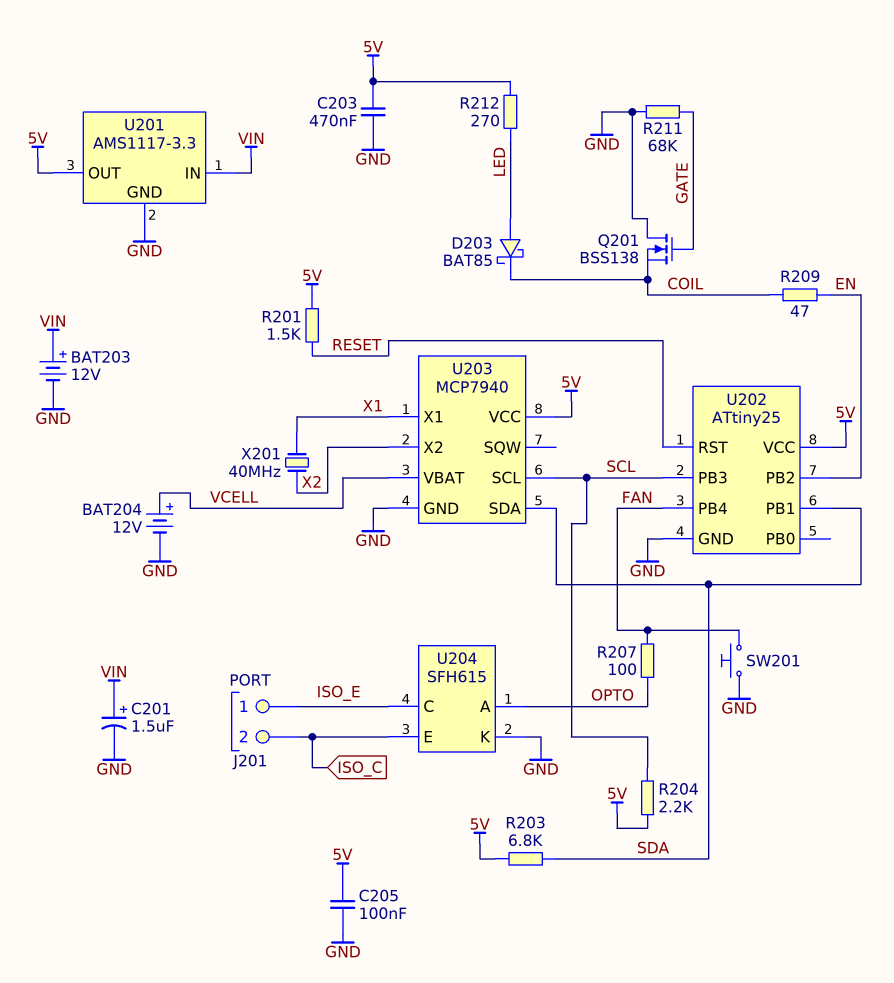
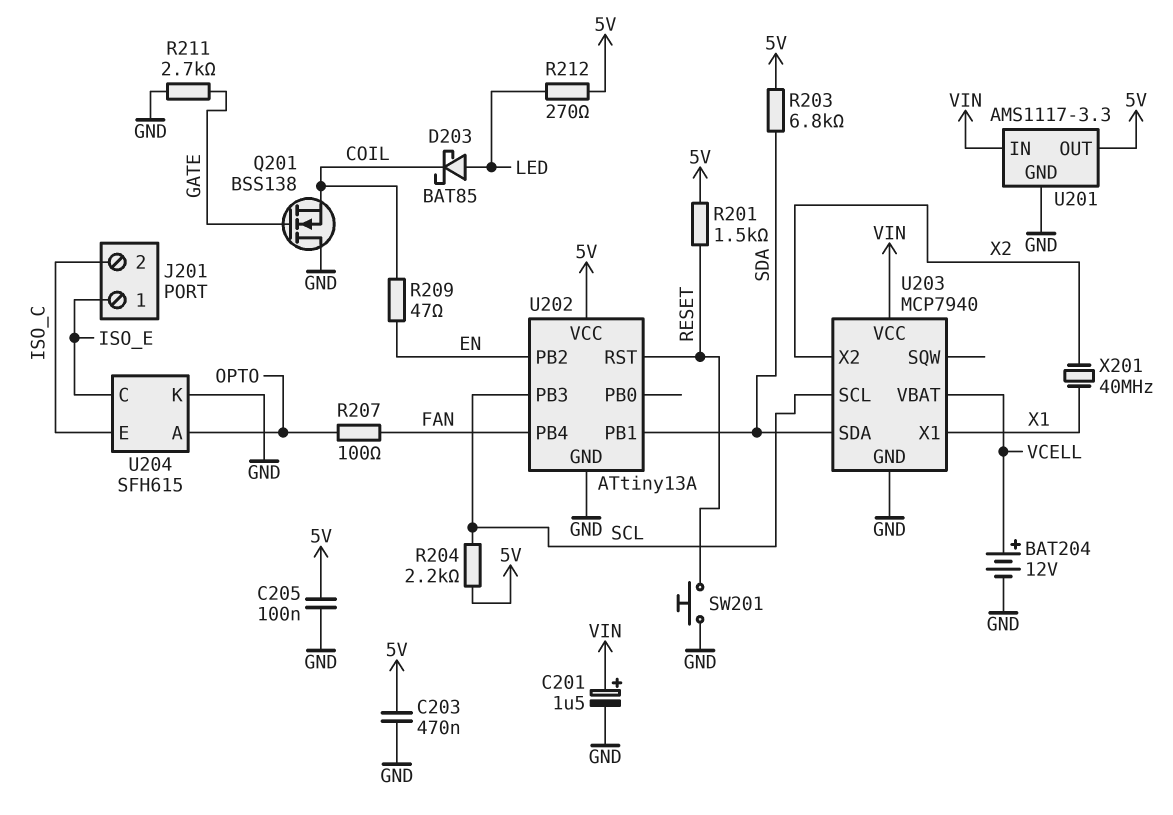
BAT203: 12V (plus VIN, minus GND) -> none
R211: 68k (GATE, GND) -> 2.7k (GATE, GND)
SW201: button (FAN, GND) -> button (GND, RESET)
U202: ATtiny25 -> ATtiny13A
U203 pin VCC: 5V -> VIN

